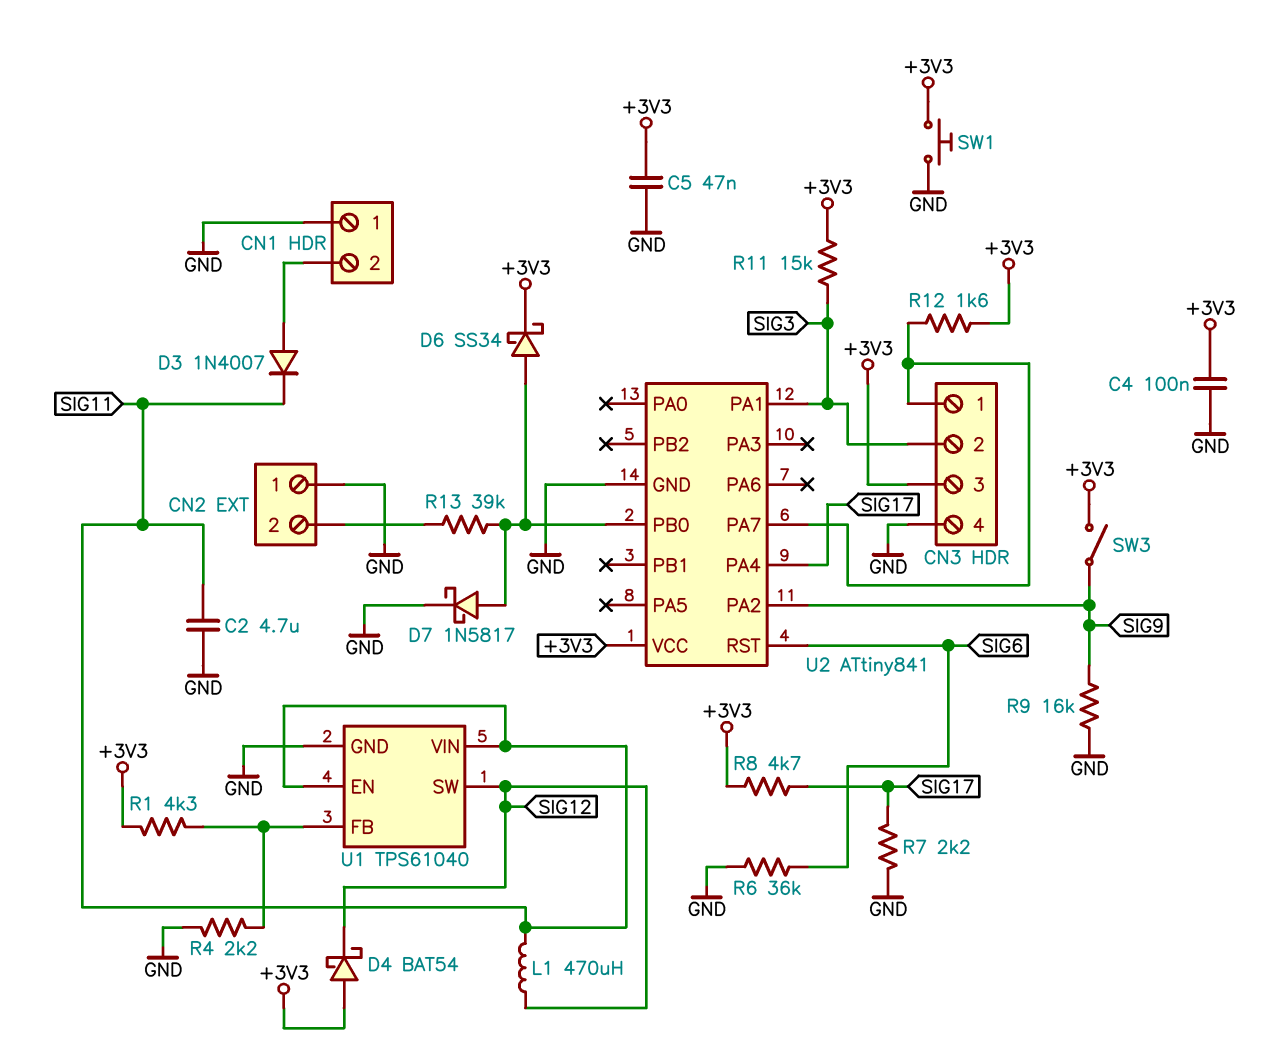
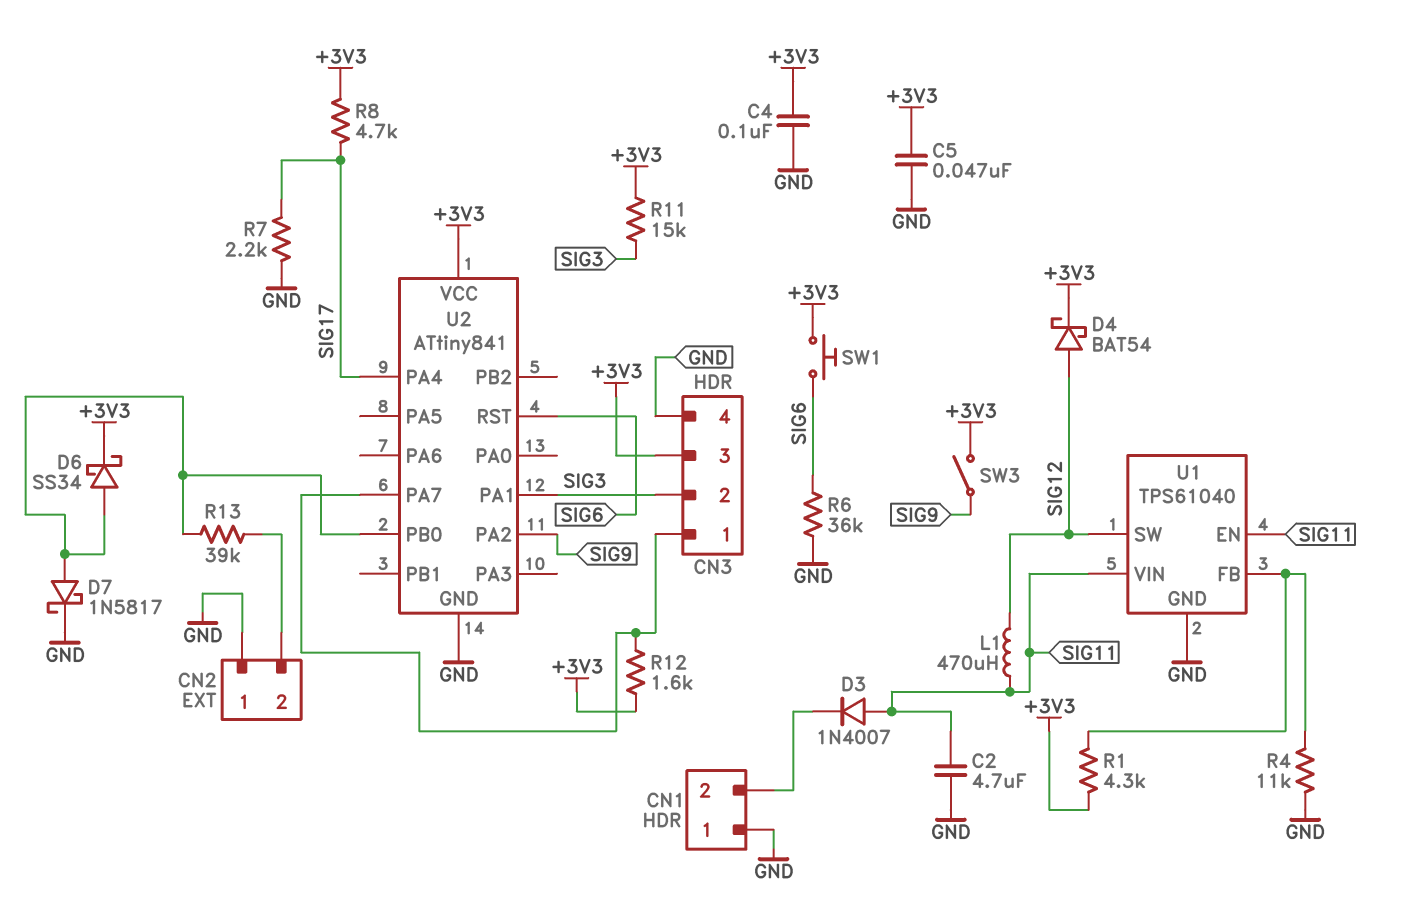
D3: diode 1N4007 (A CN1/2, K SIG11) -> diode 1N4007 (A SIG11, K CN1/2)
D4: schottky BAT54 (A +3V3, K SIG12) -> schottky BAT54 (A SIG12, K +3V3)
R4: 2.2k (GND, U1/FB) -> 11k (GND, U1/FB)
R9: 16k (GND, SIG9) -> none
SW1: button (+3V3, GND) -> button (+3V3, SIG6)

